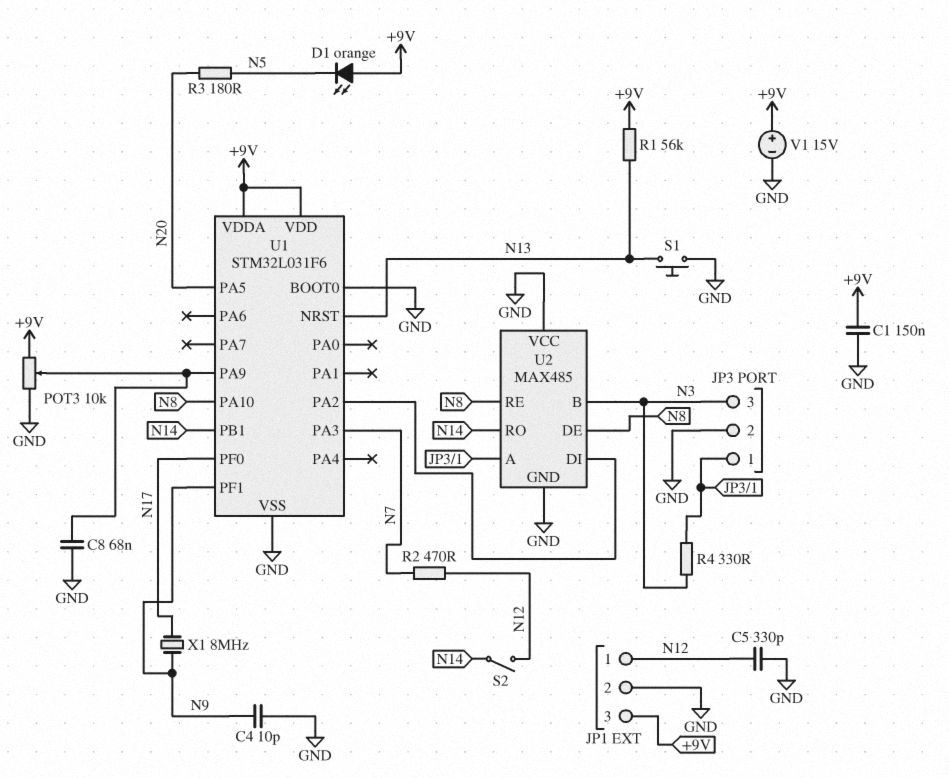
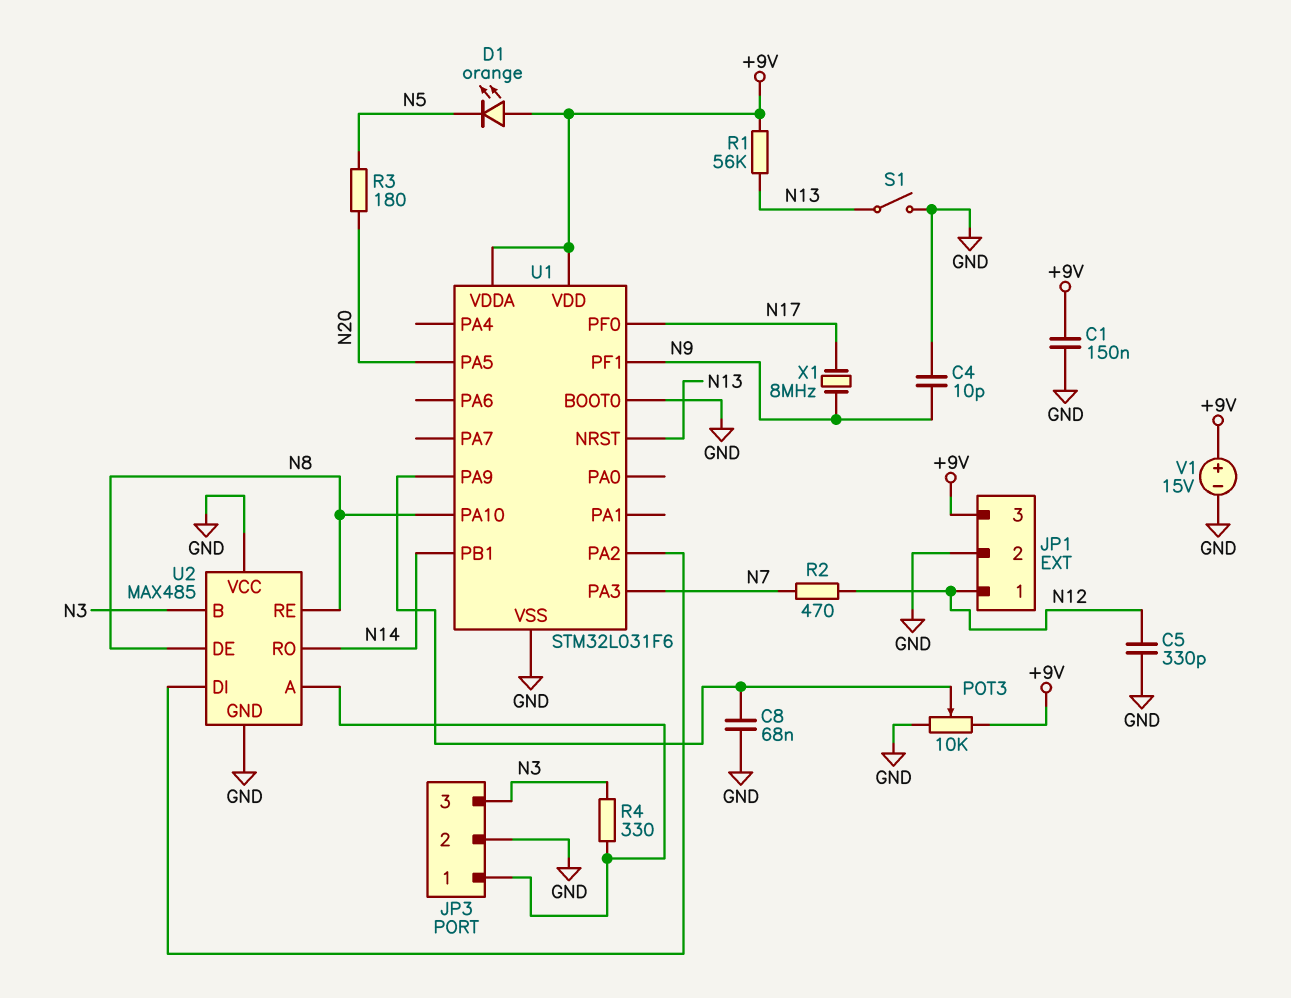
S1: button (GND, N13) -> switch (GND, N13)
S2: switch (N12, N14) -> none

